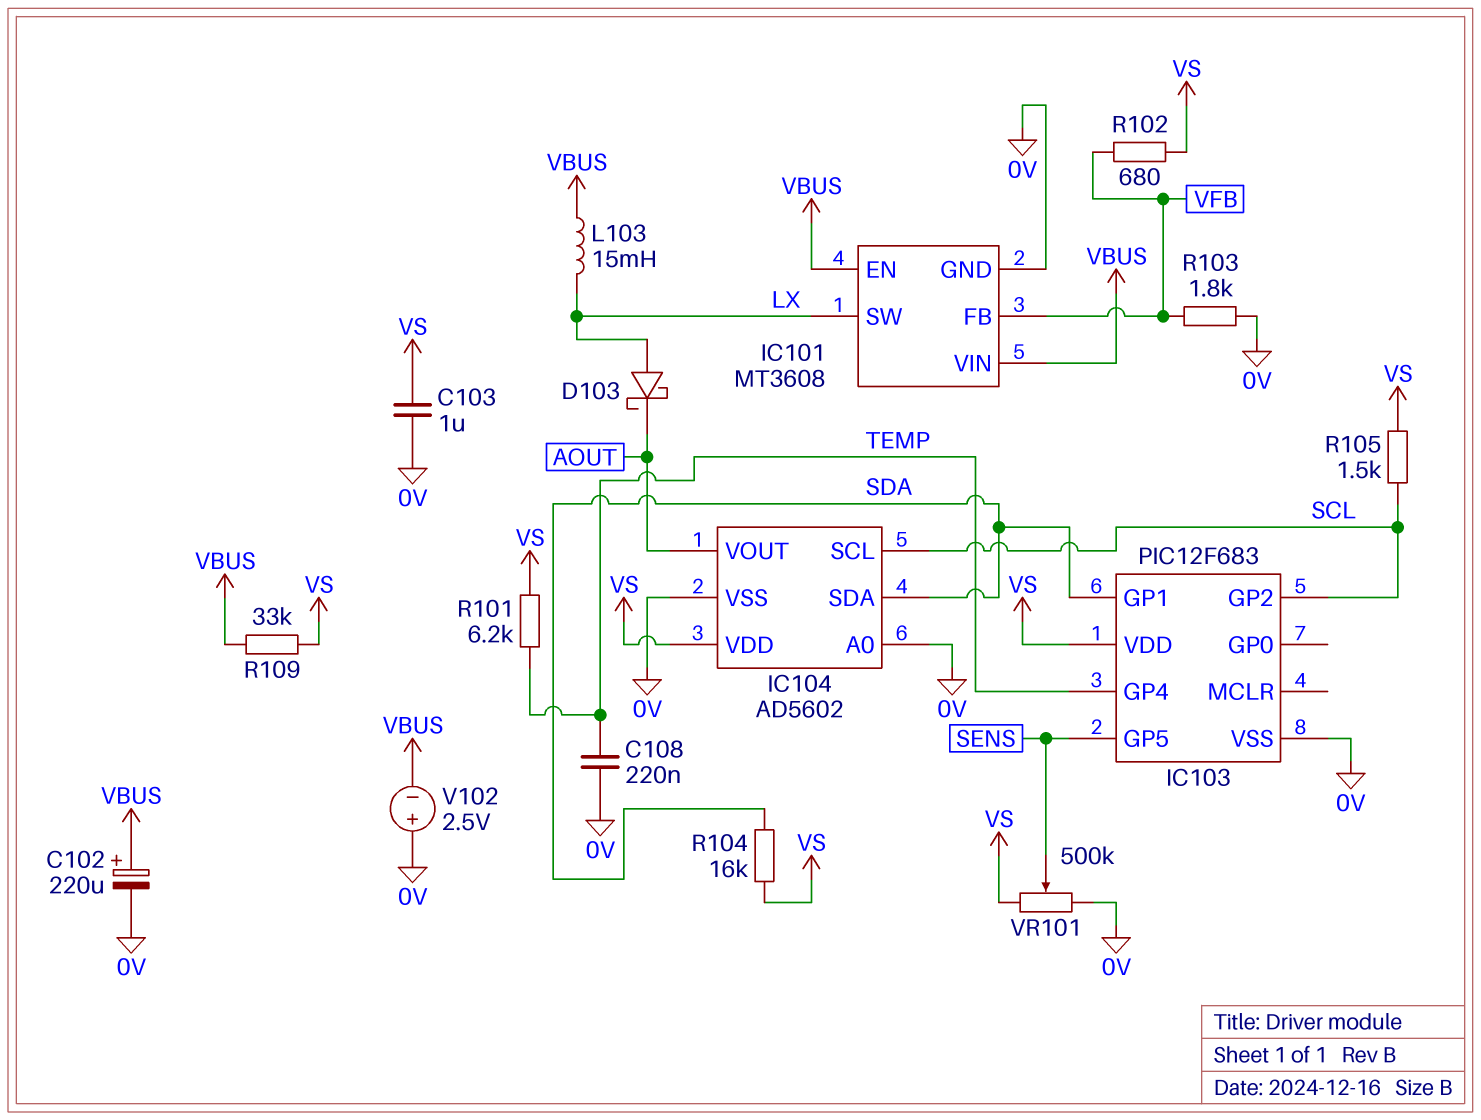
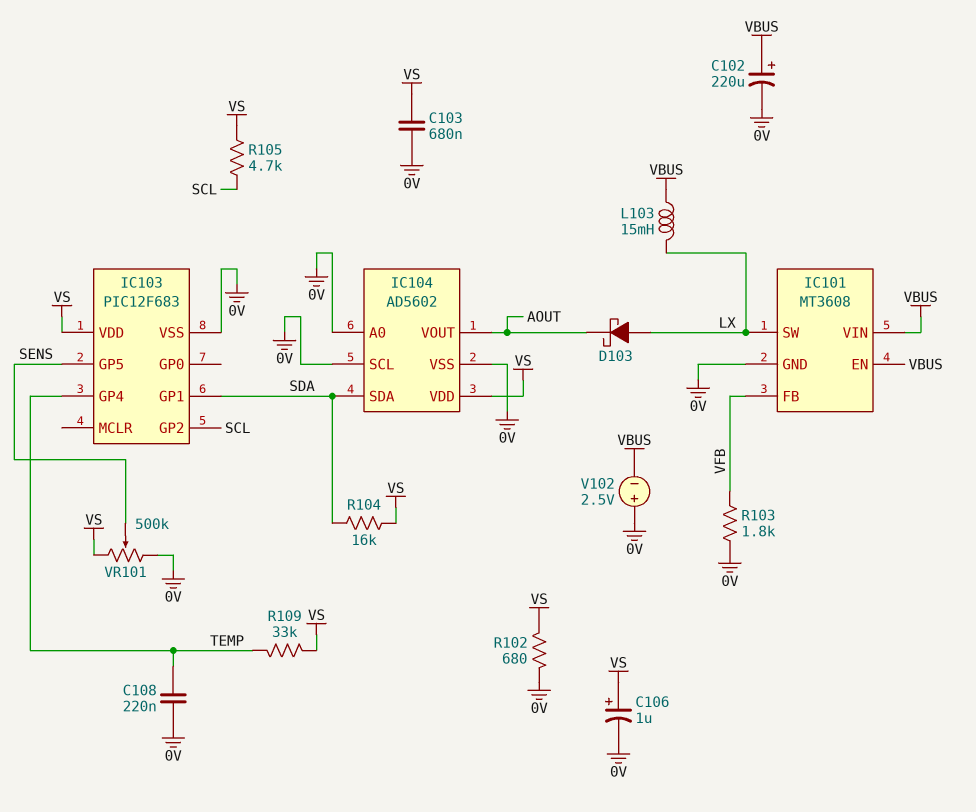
C103: 1uF (0V, VS) -> 680nF (0V, VS)
C106: none -> 1uF (plus VS, minus 0V)
IC104 pin SCL: SCL -> 0V
R101: 6.2k (TEMP, VS) -> none
R102: 680 (VFB, VS) -> 680 (0V, VS)
R105: 1.5k (SCL, VS) -> 4.7k (SCL, VS)
R109: 33k (VBUS, VS) -> 33k (TEMP, VS)

